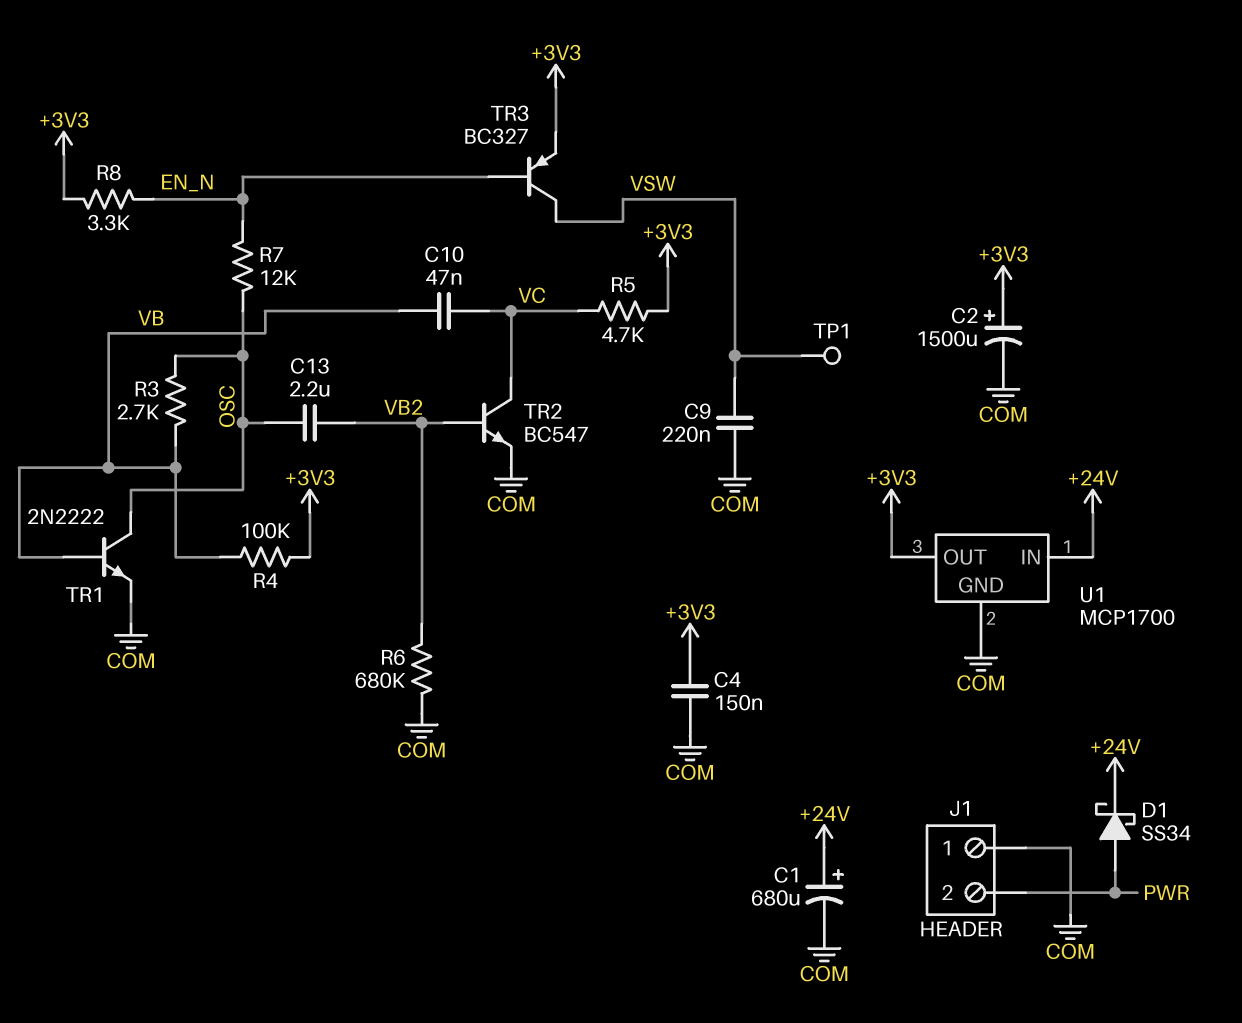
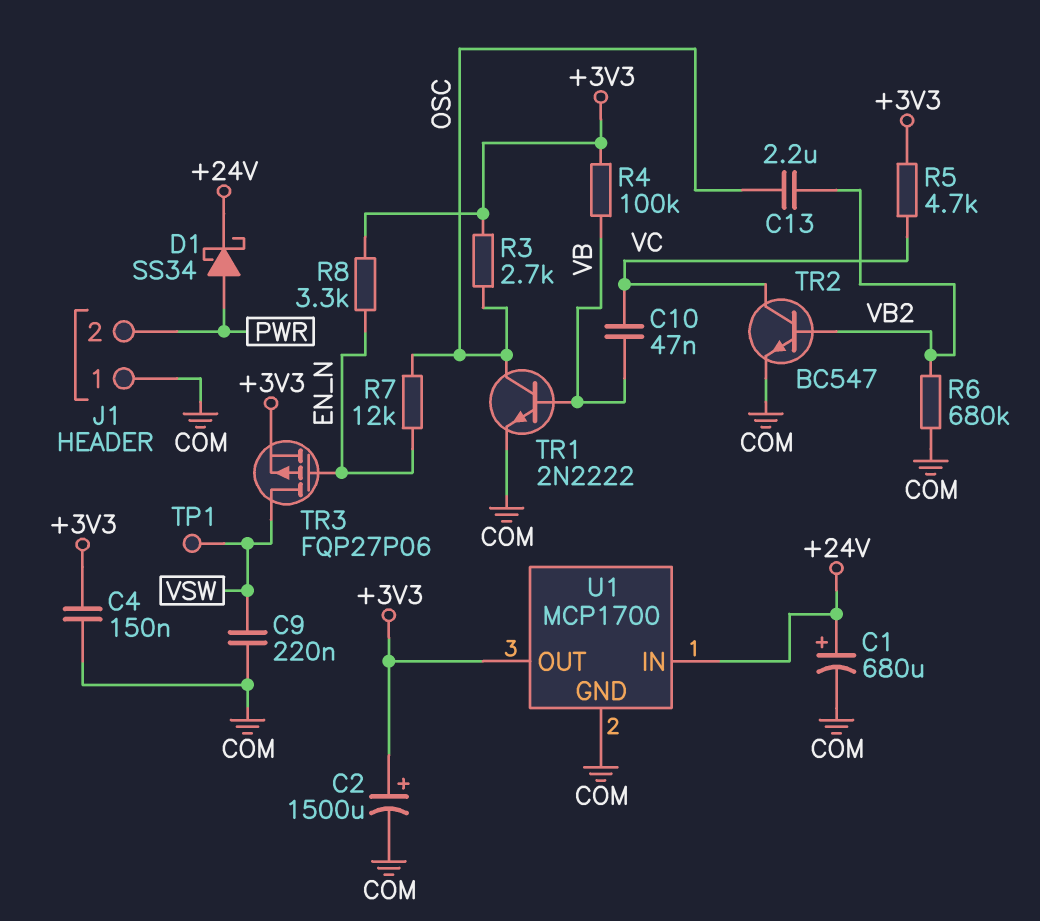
R3: 2.7k (OSC, VB) -> 2.7k (+3V3, OSC)
TR3: PNP BC327 (B EN_N, C VSW, E +3V3) -> PMOS FQP27P06 (G EN_N, D VSW, S +3V3)

